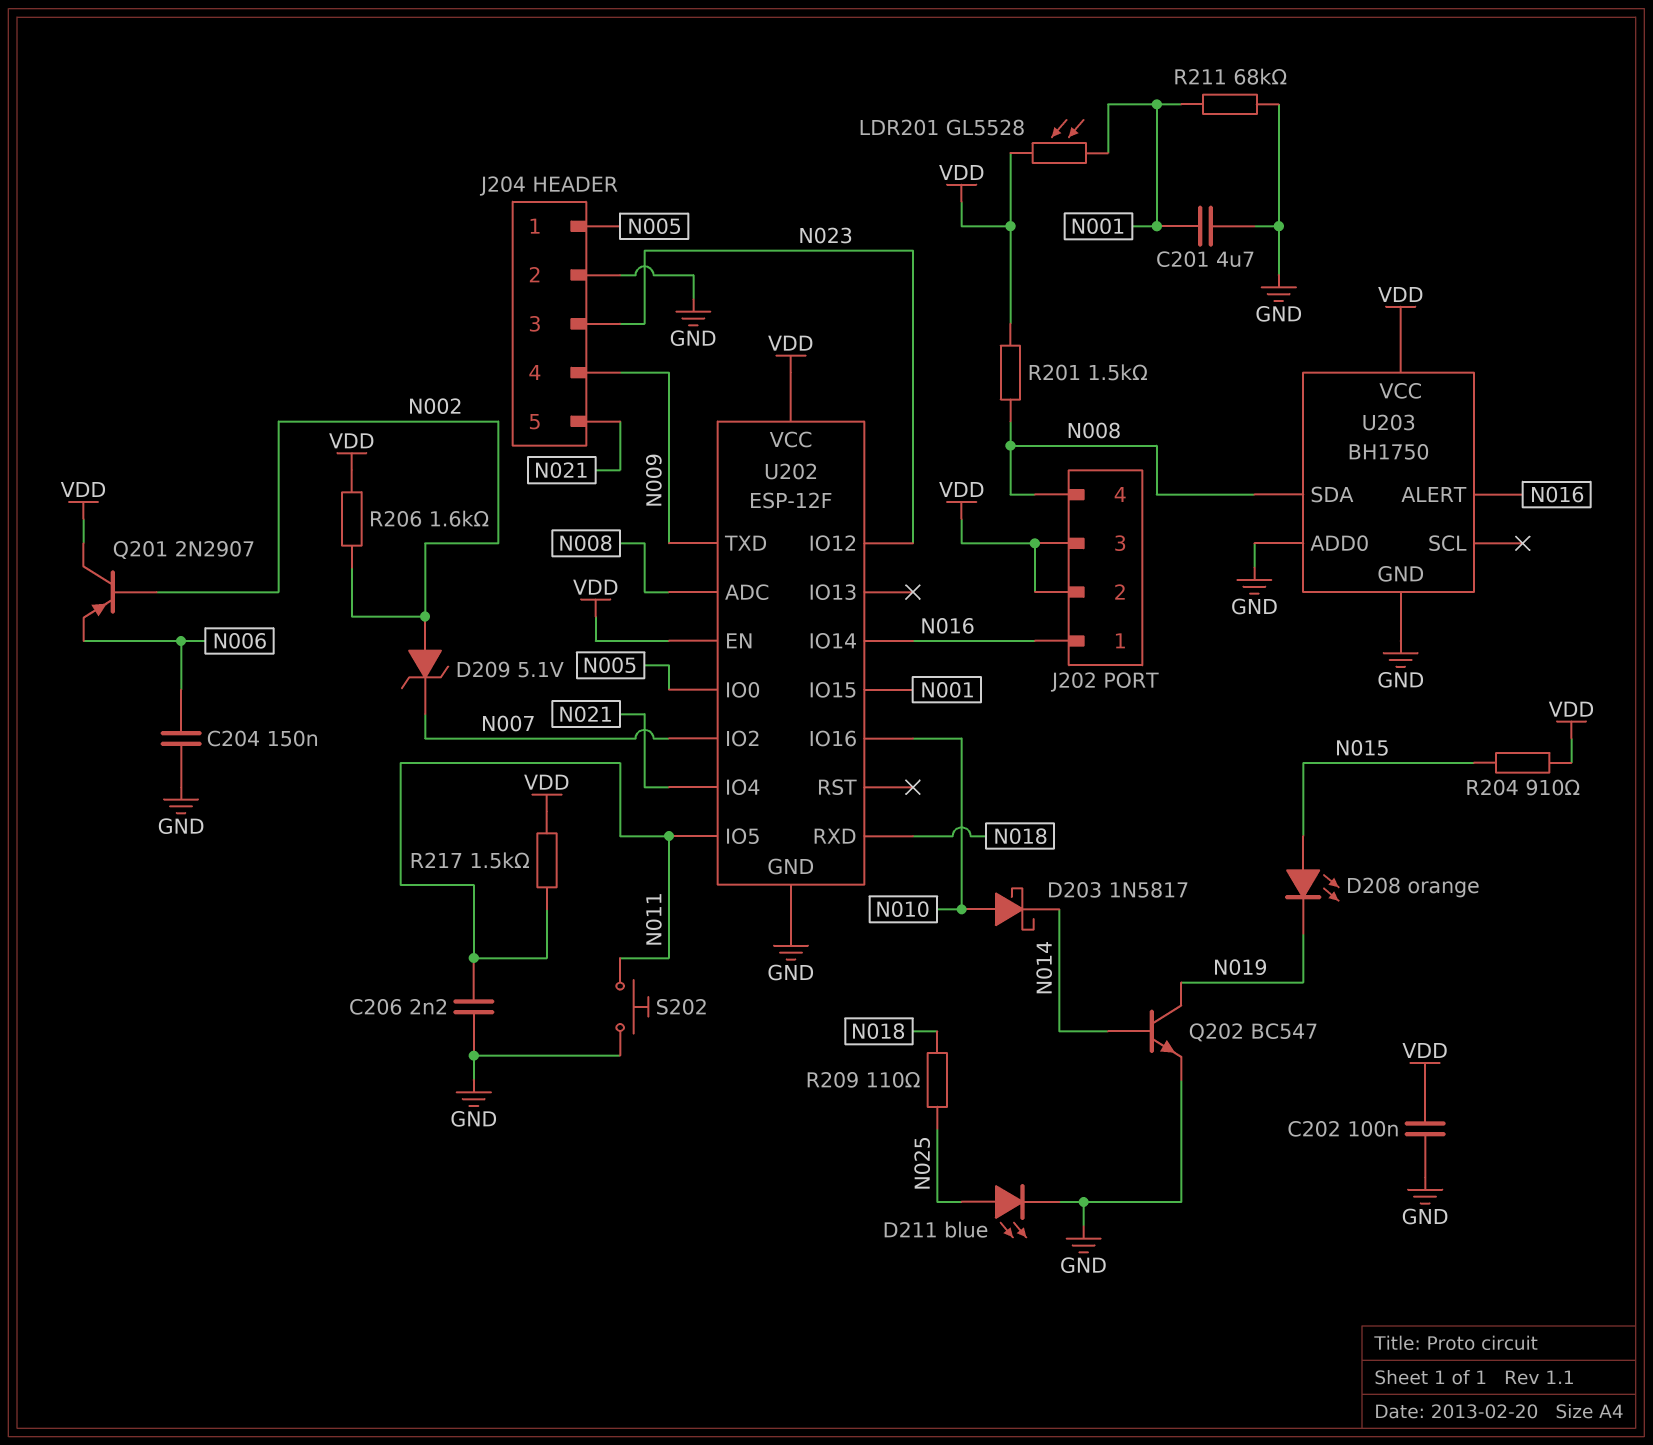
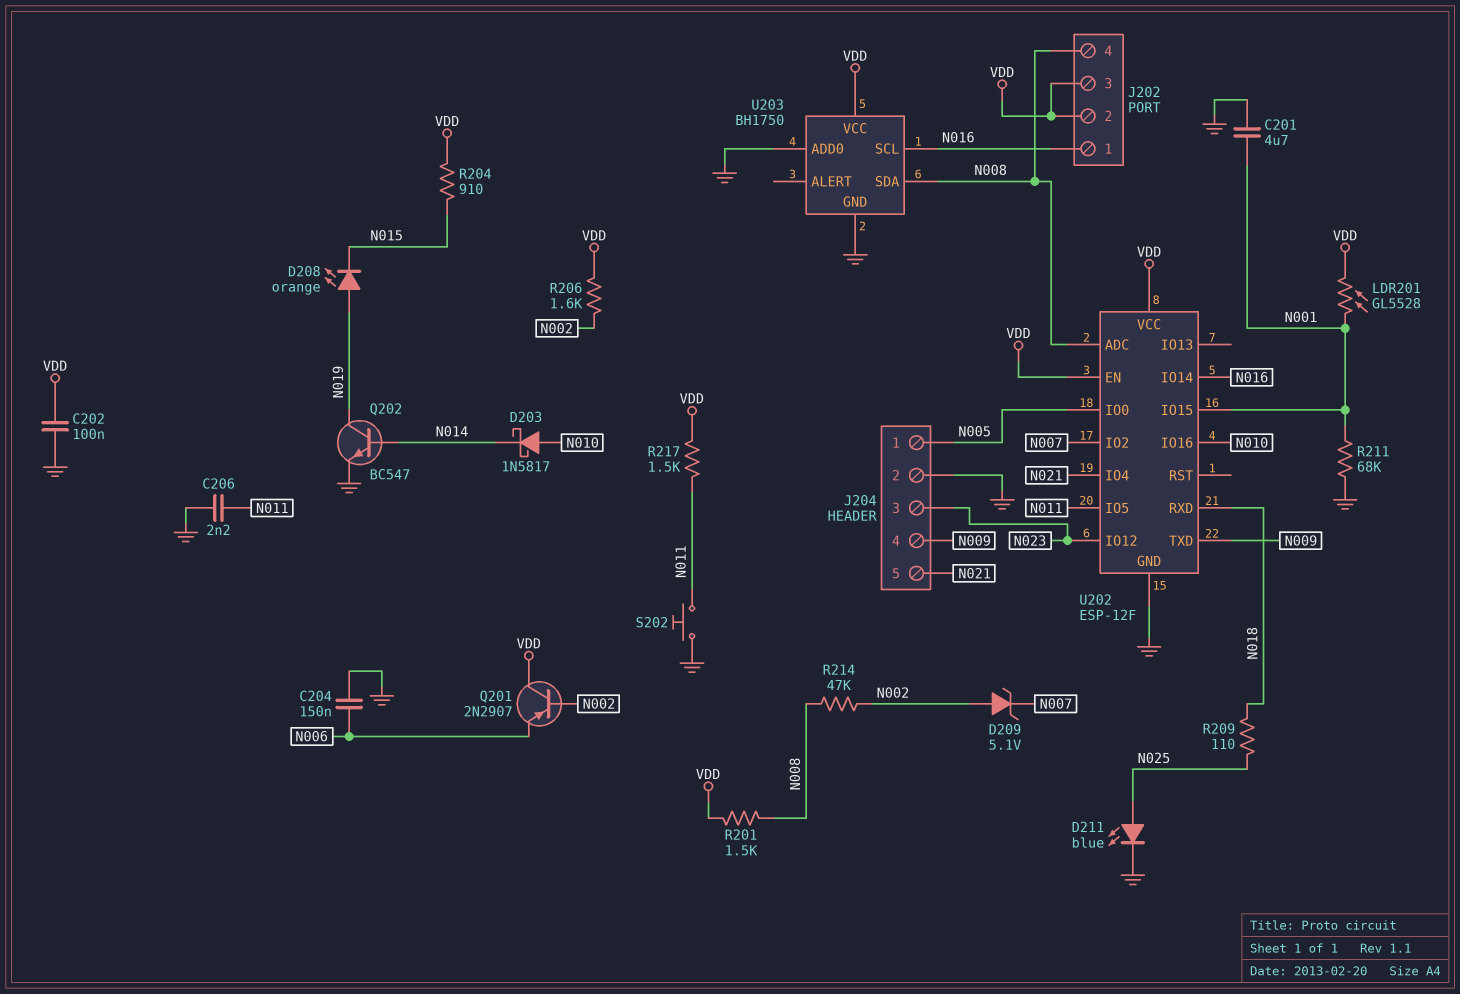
D208: LED orange (A N015, K N019) -> LED orange (A N019, K N015)
R214: none -> 47k (N002, N008)
U203 pin ALERT: N016 -> none
U203 pin SCL: none -> N016

